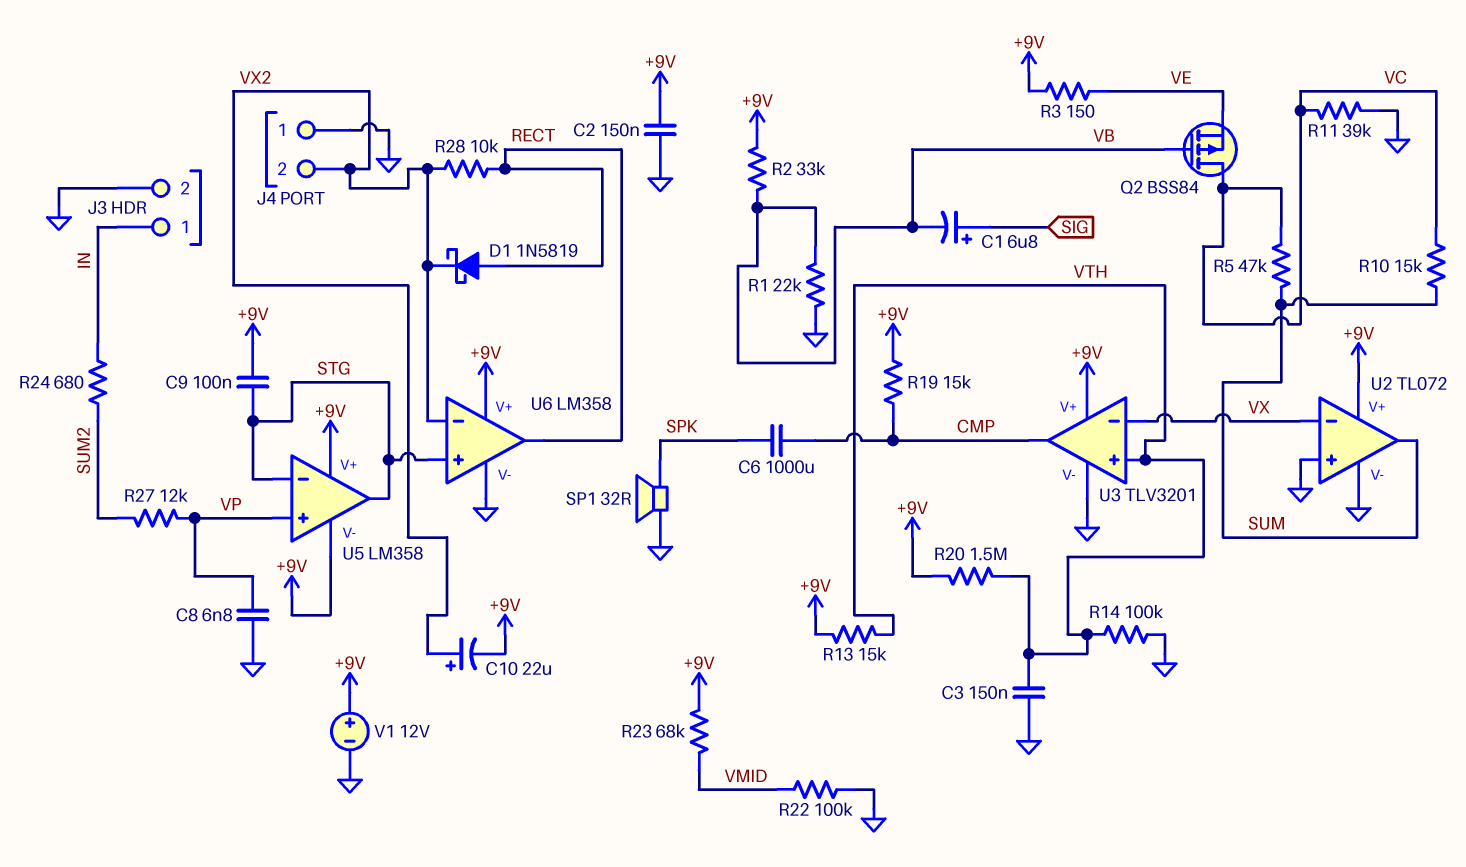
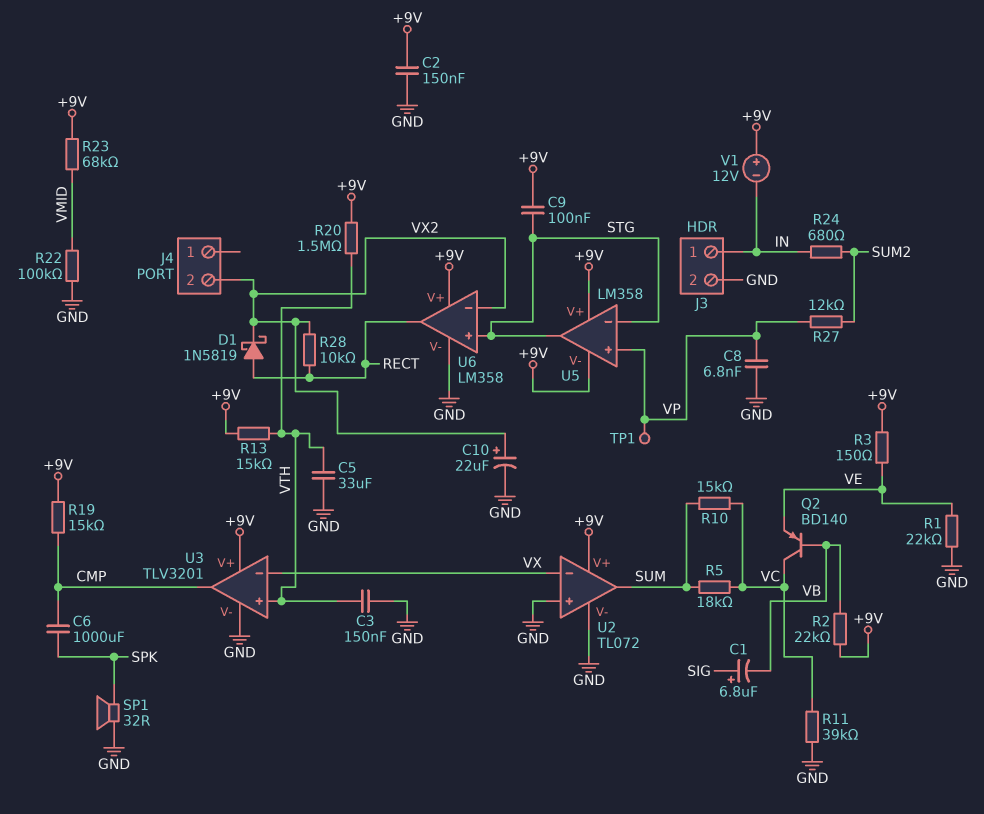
C5: none -> 33uF (GND, VTH)
C10: 22uF (plus VX2, minus +9V) -> 22uF (plus VX2, minus GND)
J4 pin 1: GND -> none
Q2: PMOS BSS84 (G VB, D VC, S VE) -> PNP BD140 (B VB, C VC, E VE)
R1: 22k (GND, VB) -> 22k (GND, VE)
R2: 33k (+9V, VB) -> 22k (+9V, VB)
R5: 47k (SUM, VC) -> 18k (SUM, VC)
R14: 100k (GND, VTH) -> none
TP1: none -> test point (VP)
V1: 12V (plus +9V, minus GND) -> 12V (plus +9V, minus IN)

